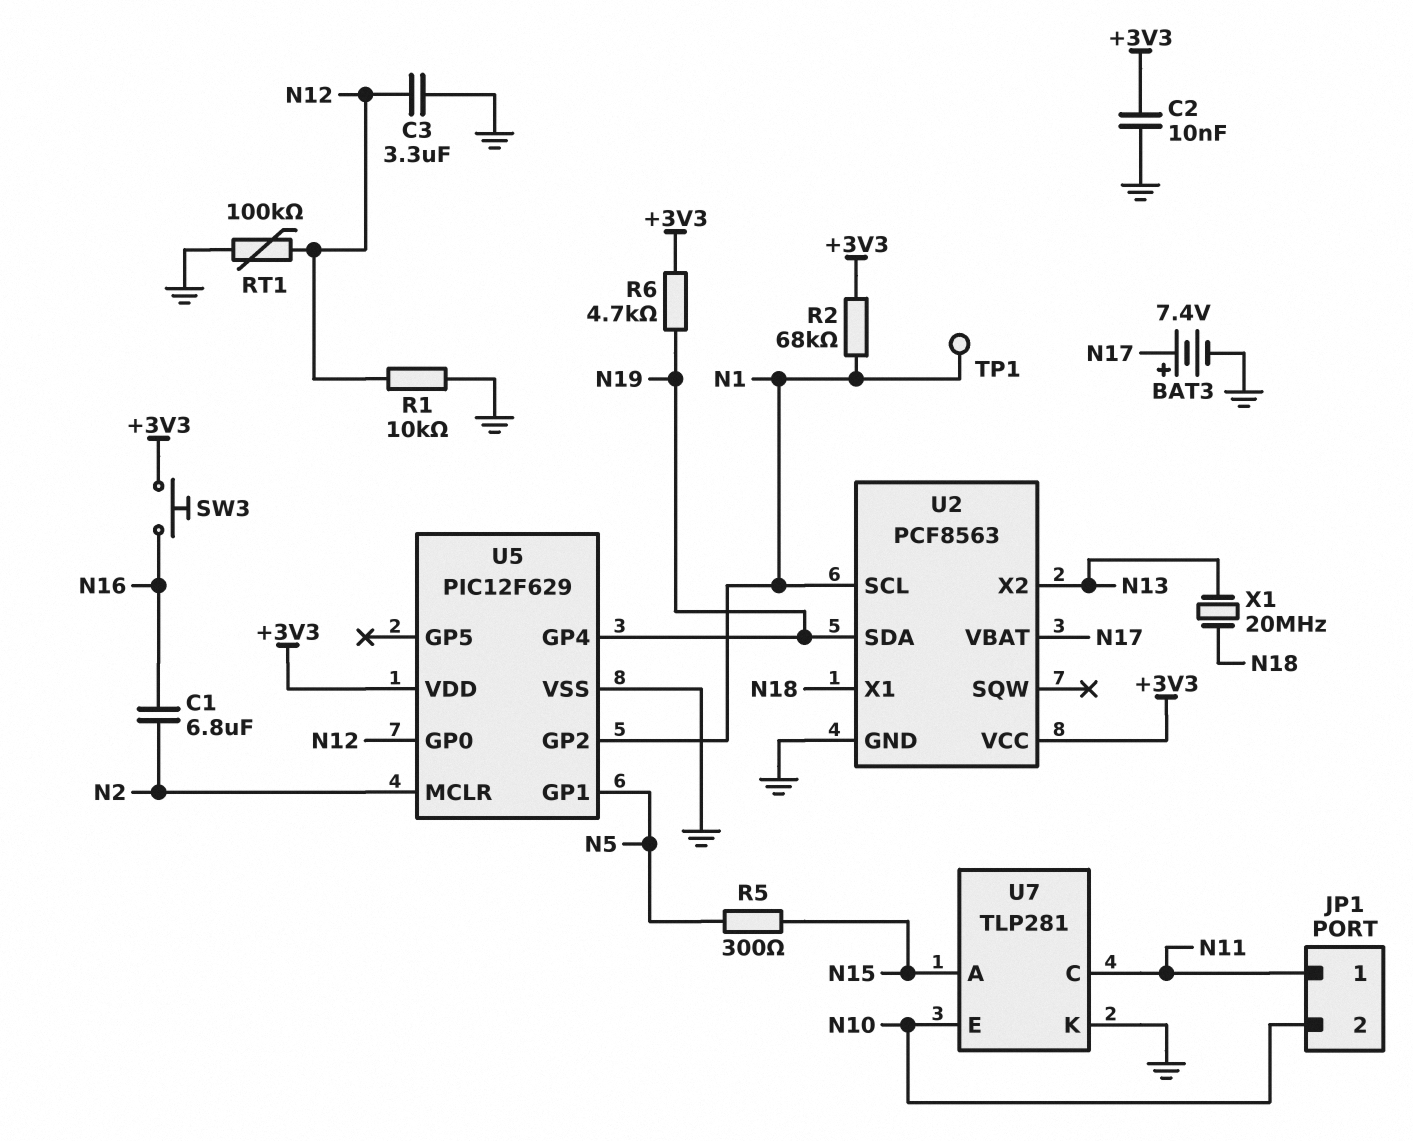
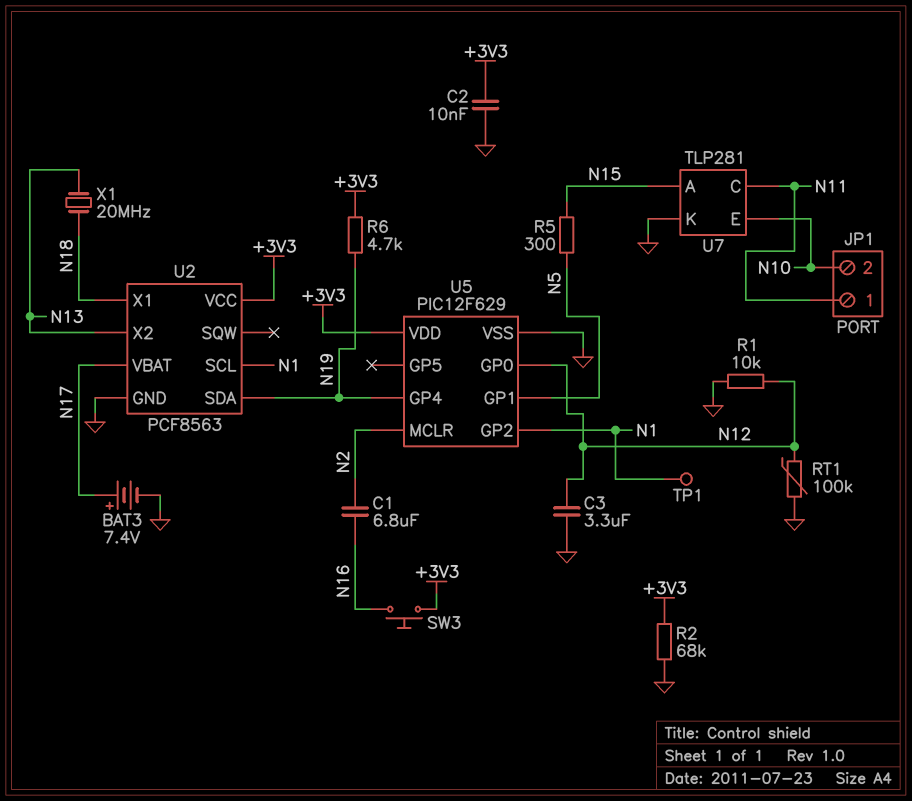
R2: 68k (+3V3, N1) -> 68k (+3V3, GND)

